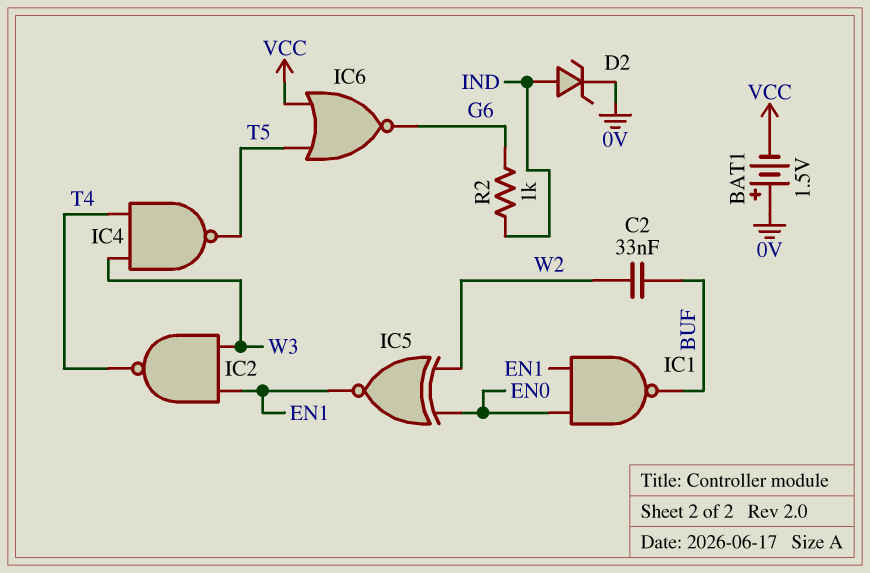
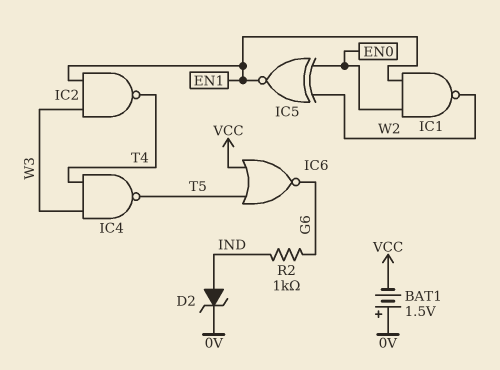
C2: 33nF (BUF, W2) -> none
IC1: NAND (in EN0, in EN1, out BUF) -> NAND (in EN0, in EN1, out W2)

